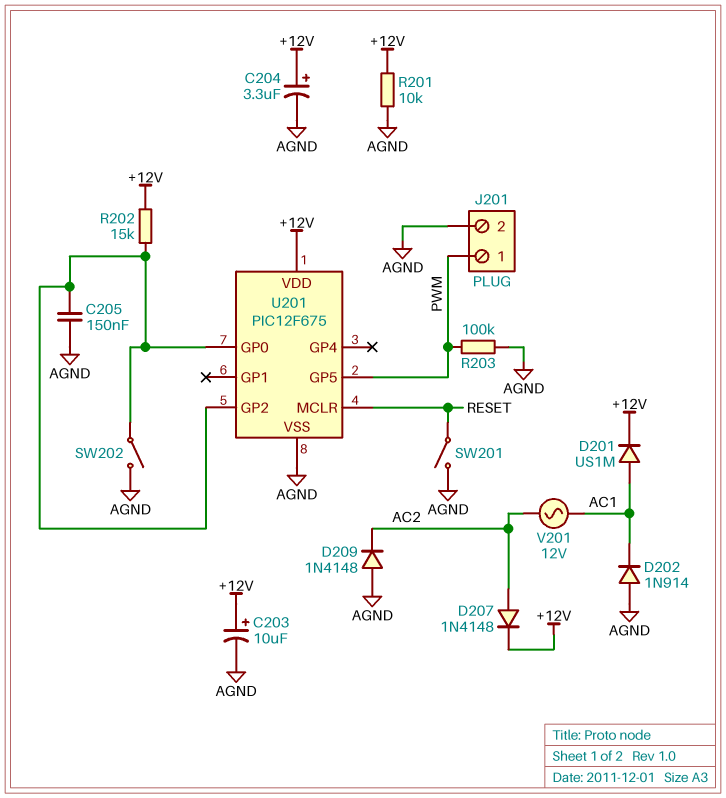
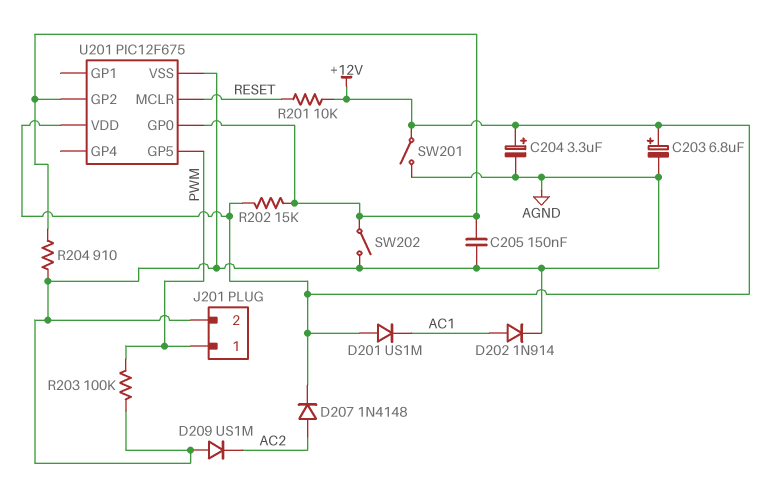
C203: 10uF (plus +12V, minus AGND) -> 6.8uF (plus +12V, minus AGND)
D201: diode US1M (A AC1, K +12V) -> diode US1M (A +12V, K AC1)
D202: diode 1N914 (A AGND, K AC1) -> diode 1N914 (A AC1, K AGND)
D209: diode 1N4148 (A AGND, K AC2) -> diode US1M (A AGND, K AC2)
R201: 10k (+12V, AGND) -> 10k (+12V, RESET)
R204: none -> 910 (AGND, U201/GP0)
SW201: switch (AGND, RESET) -> switch (+12V, AGND)
V201: AC 12V (AC1, AC2) -> none

